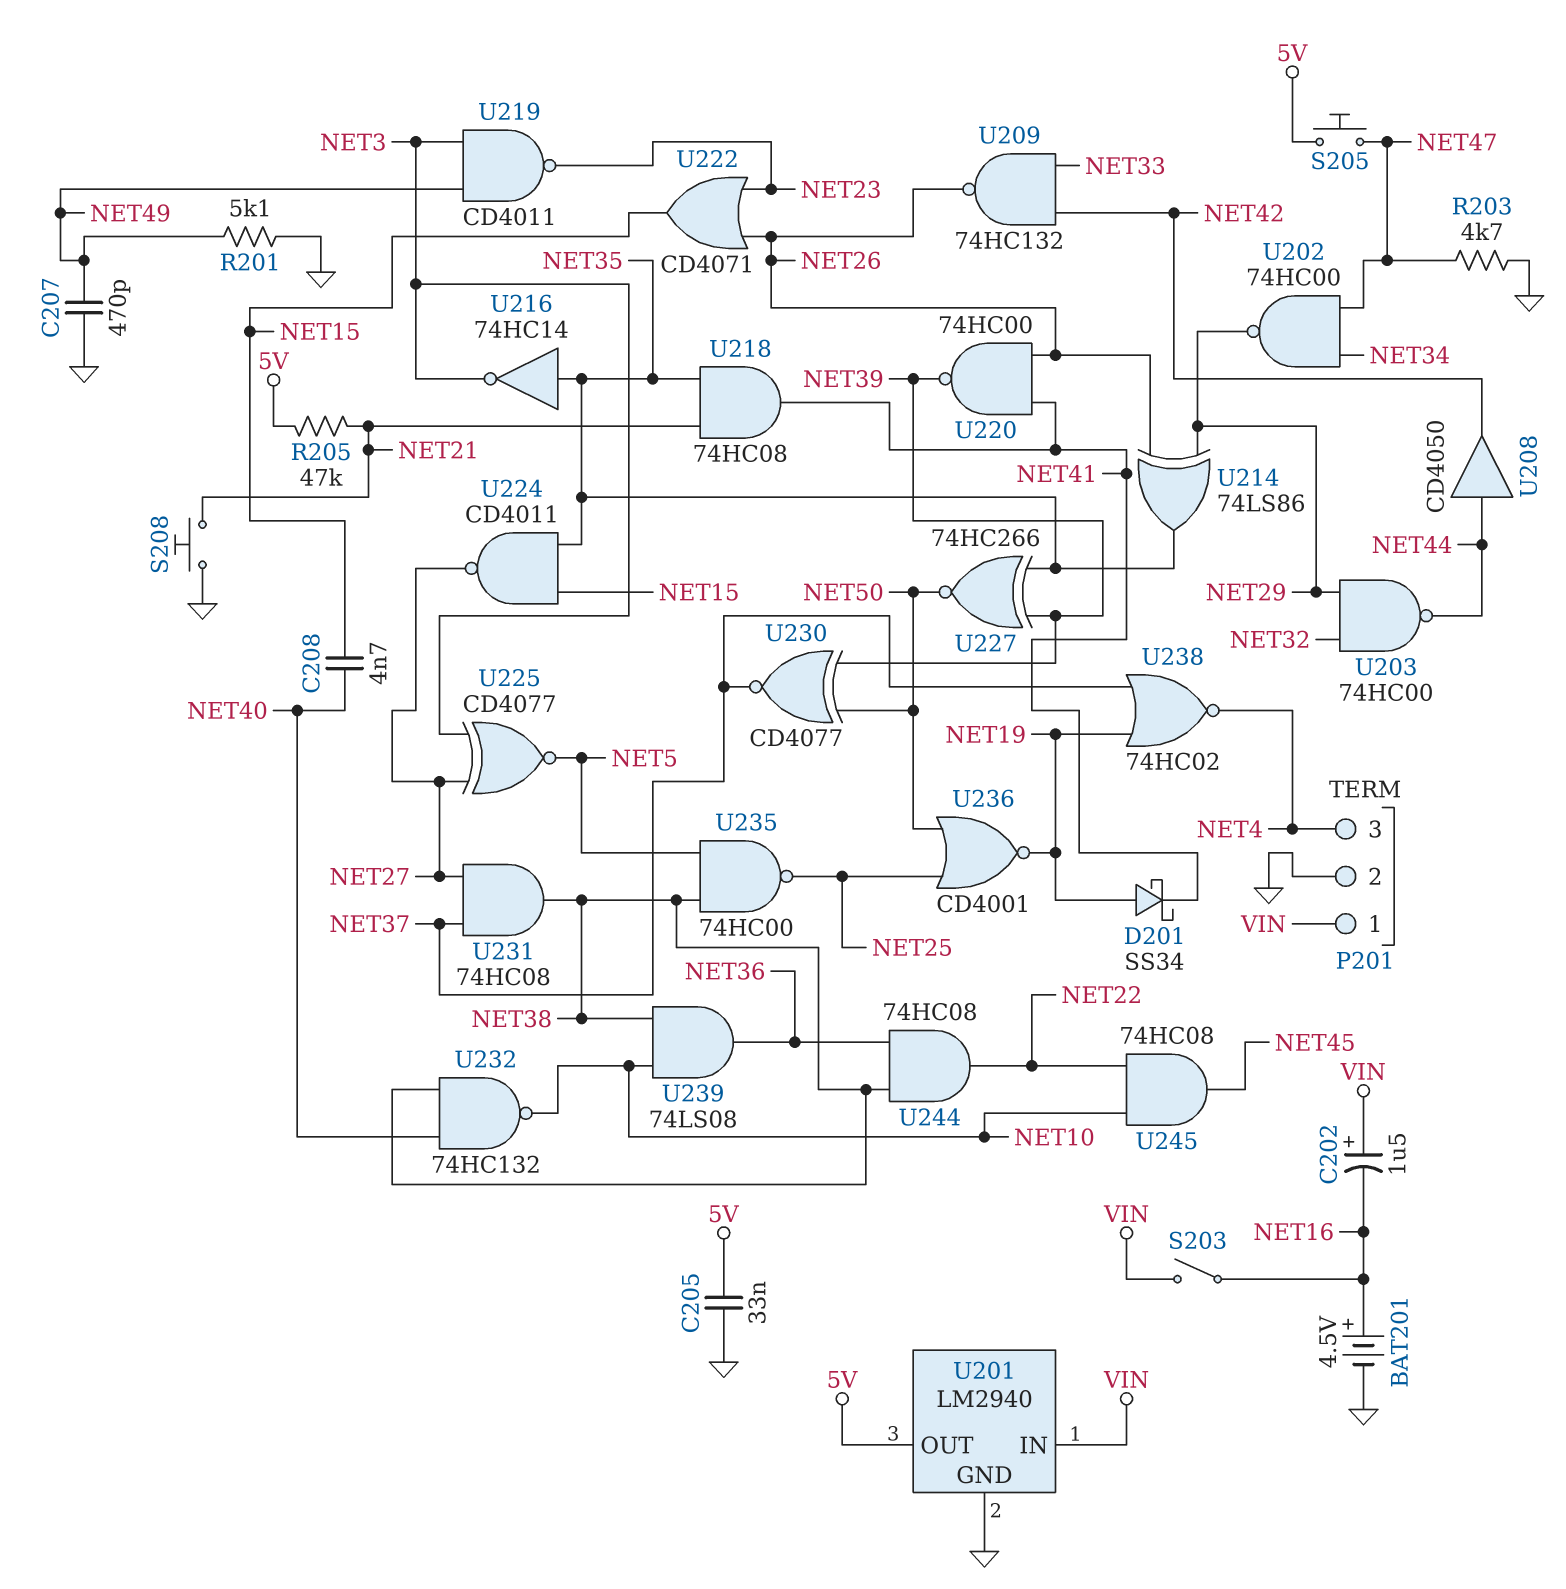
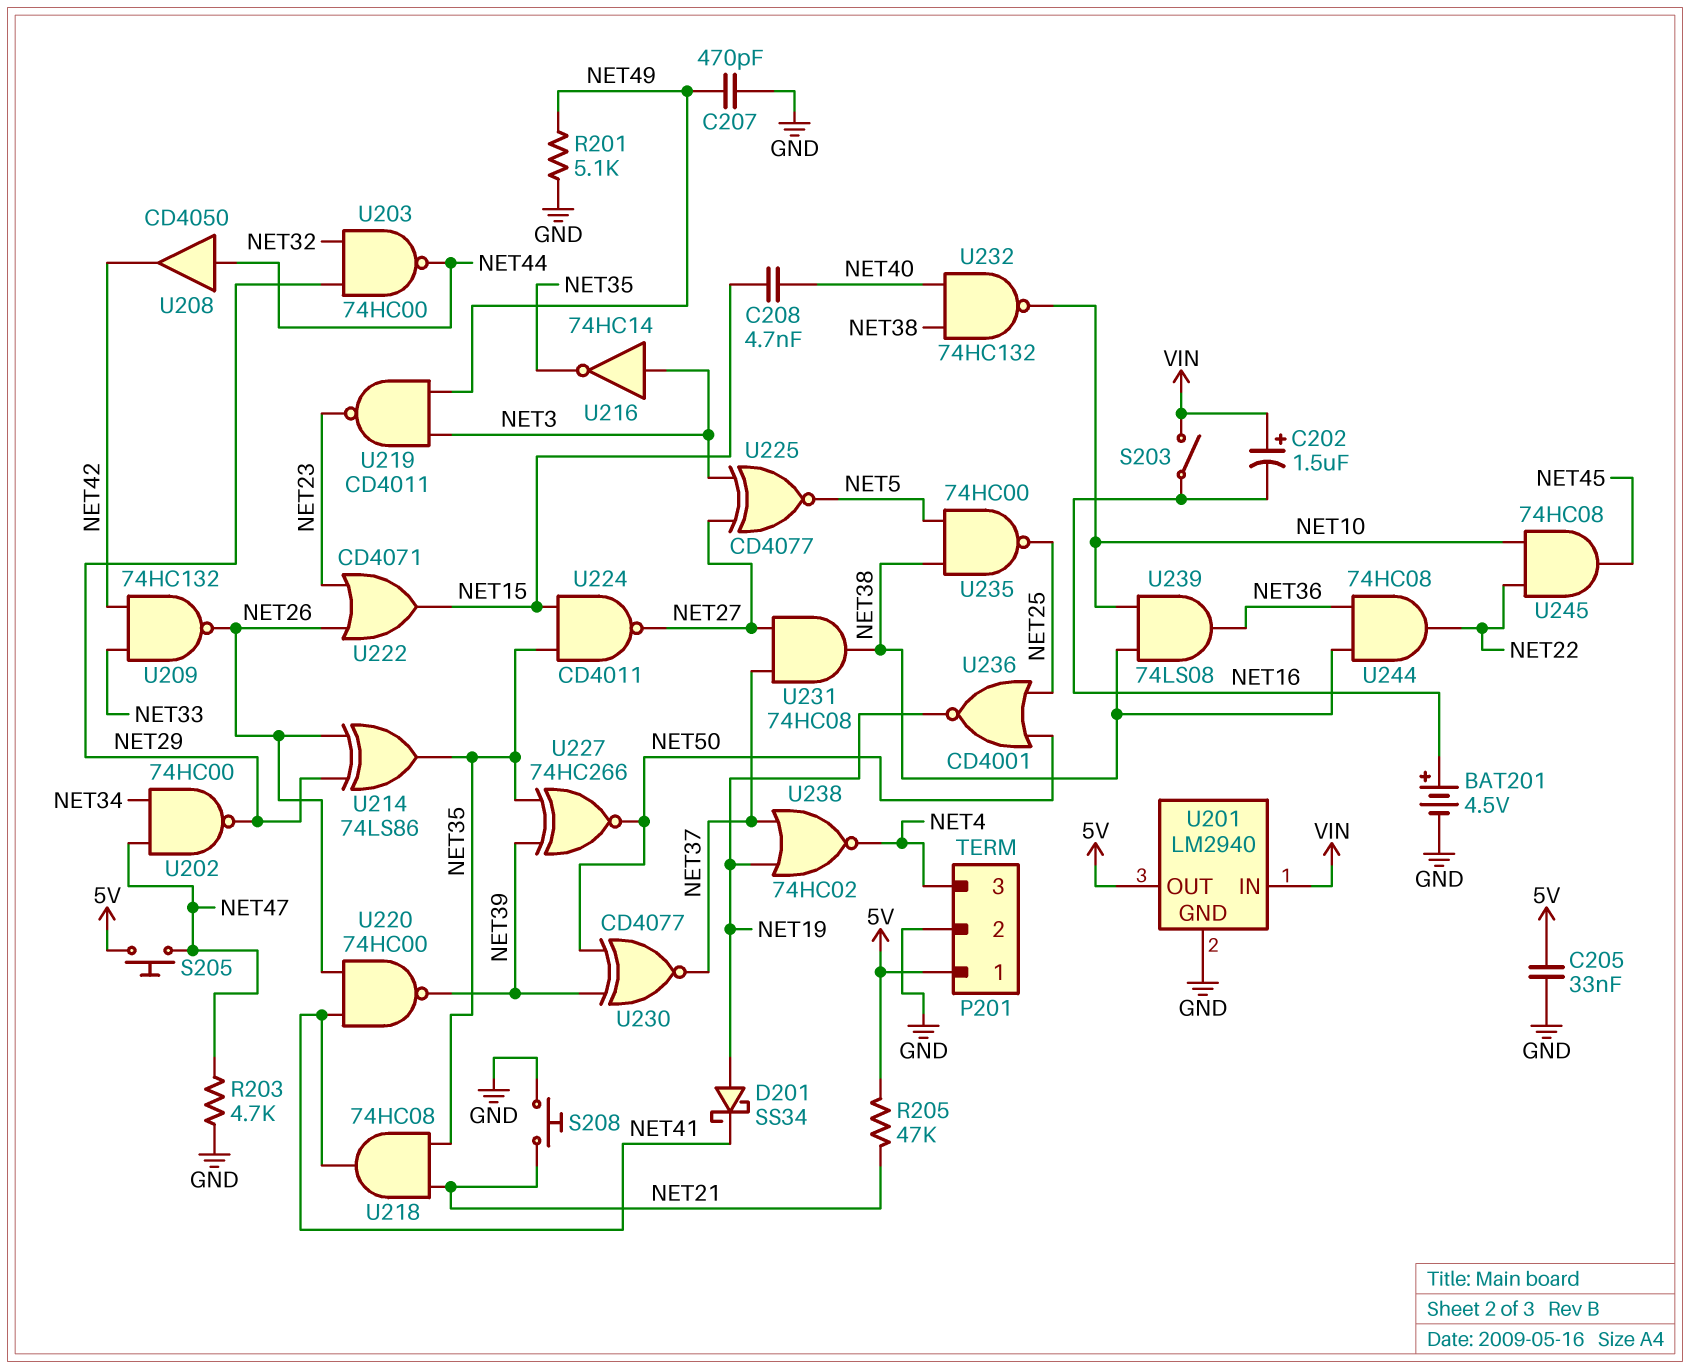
P201 pin 1: VIN -> 5V
U216: NOT 74HC14 (in NET35, out NET3) -> NOT 74HC14 (in NET3, out NET35)

